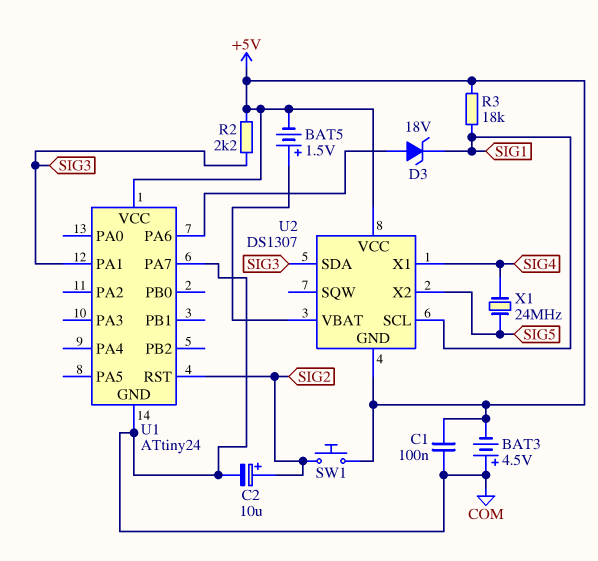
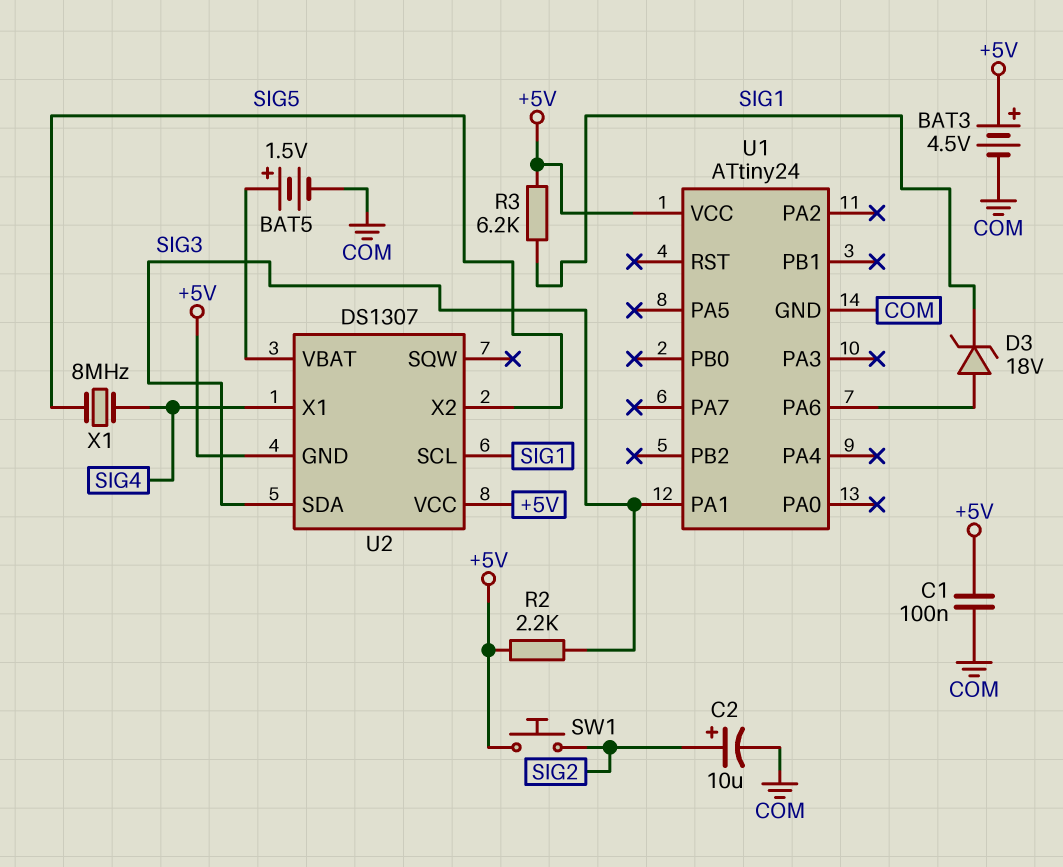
BAT3: 4.5V (plus COM, minus +5V) -> 4.5V (plus +5V, minus COM)
BAT5: 1.5V (plus U2/VBAT, minus +5V) -> 1.5V (plus U2/VBAT, minus COM)
R3: 18k (+5V, SIG1) -> 6.2k (+5V, SIG1)
U1 pin PA7: COM -> none
U1 pin RST: SIG2 -> none
X1: 24MHz (SIG4, SIG5) -> 8MHz (SIG4, SIG5)

